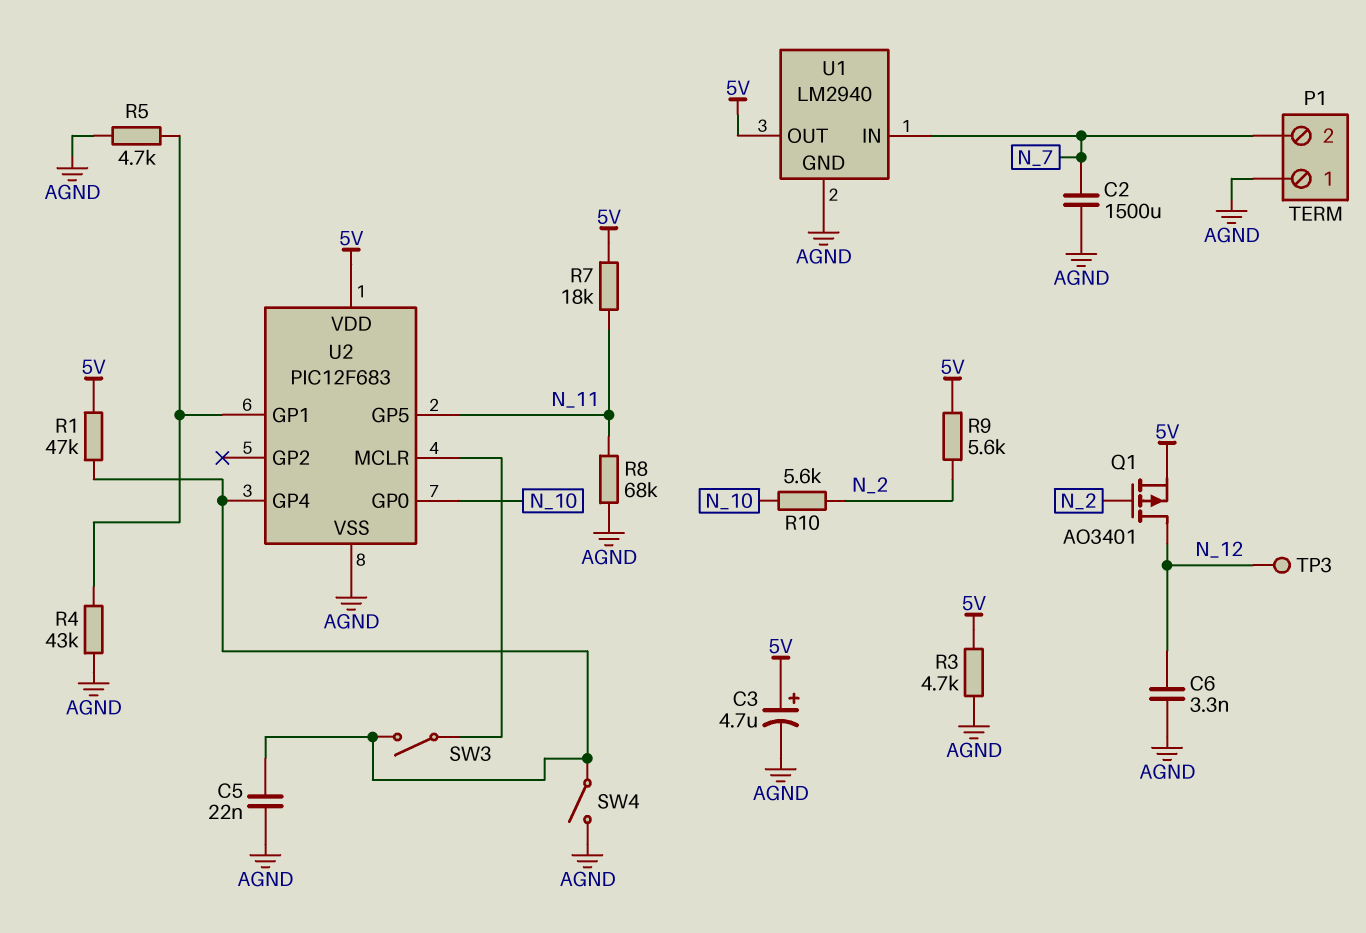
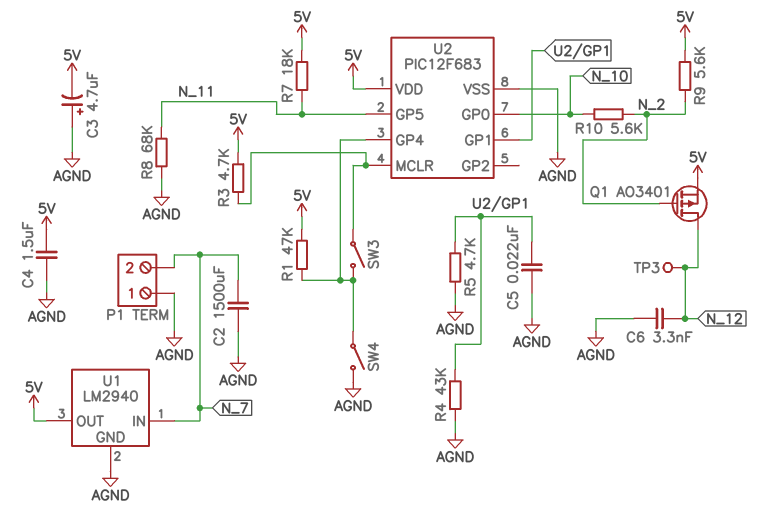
C3: 4.7uF (plus 5V, minus AGND) -> 4.7uF (plus AGND, minus 5V)
C4: none -> 1.5uF (5V, AGND)
C5: 22nF (AGND, U2/GP4) -> 22nF (AGND, U2/GP1)
R3: 4.7k (5V, AGND) -> 4.7k (5V, U2/MCLR)

